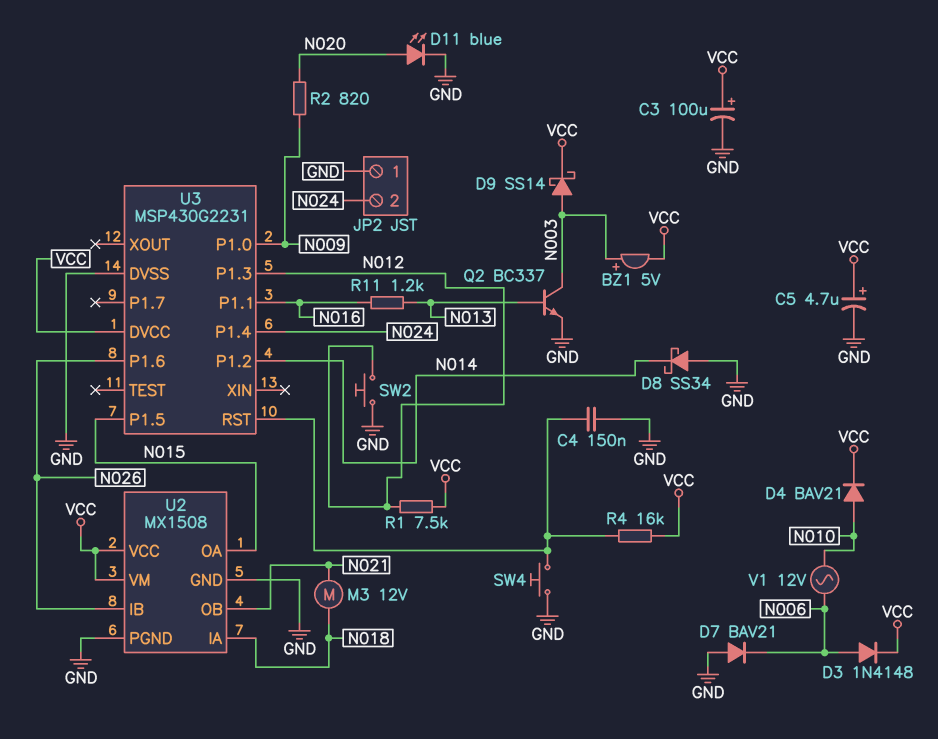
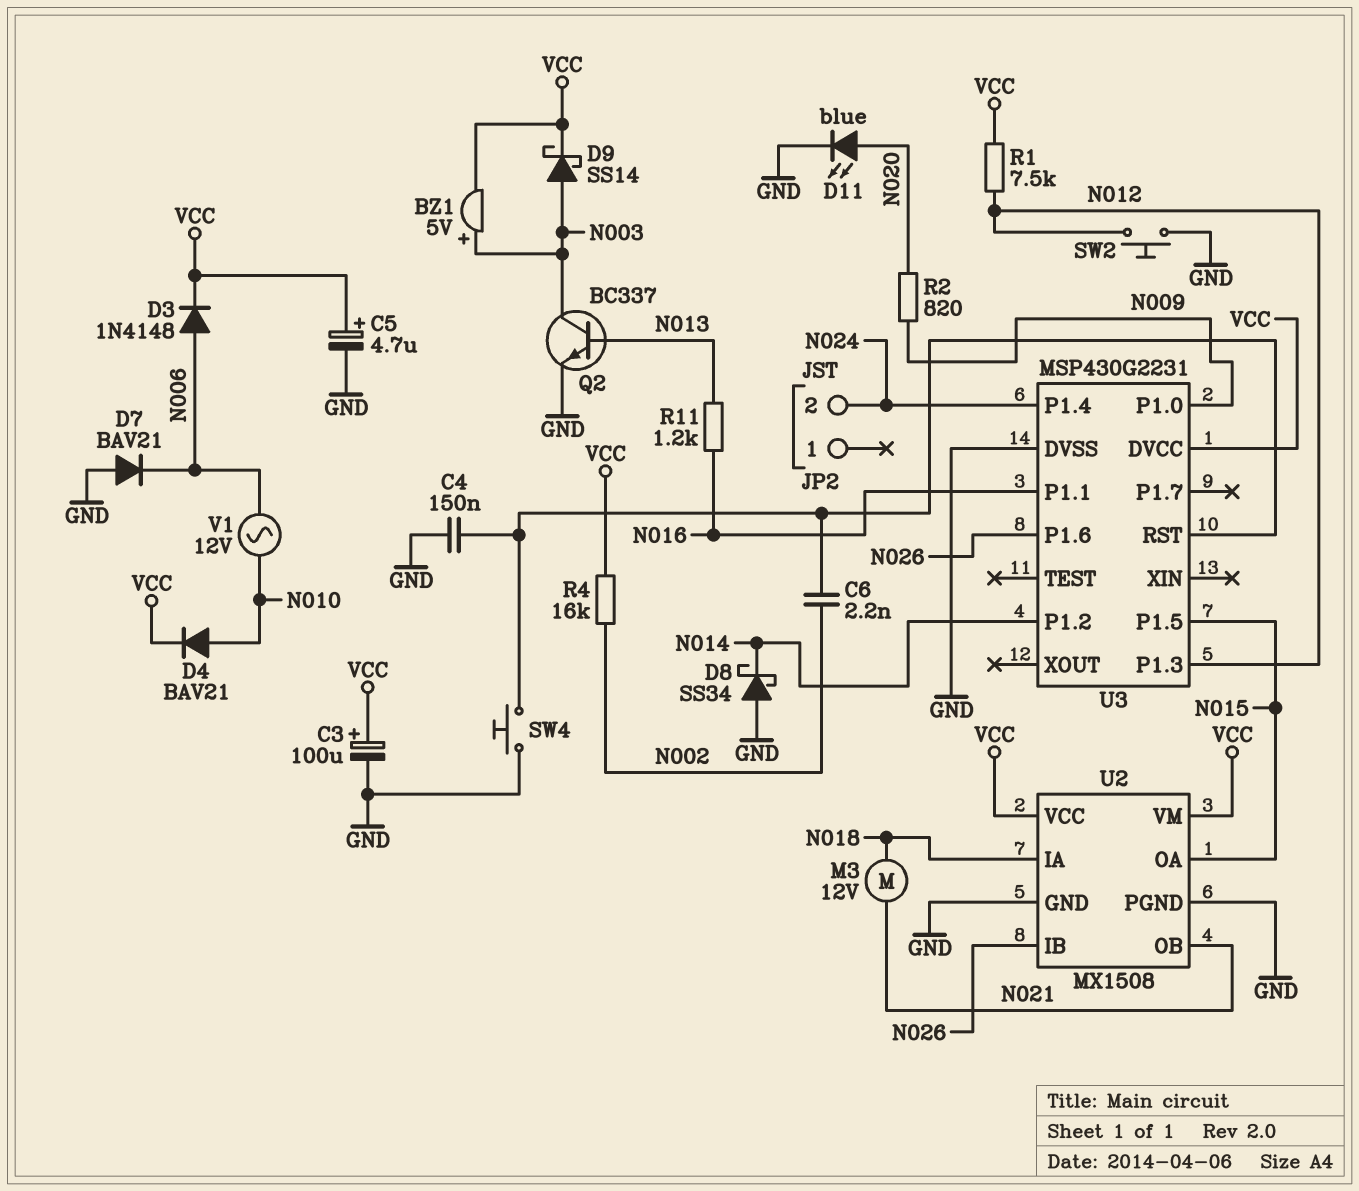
C6: none -> 2.2nF (N002, U3/RST)
JP2 pin 1: GND -> none
R4: 16k (U3/RST, VCC) -> 16k (N002, VCC)

